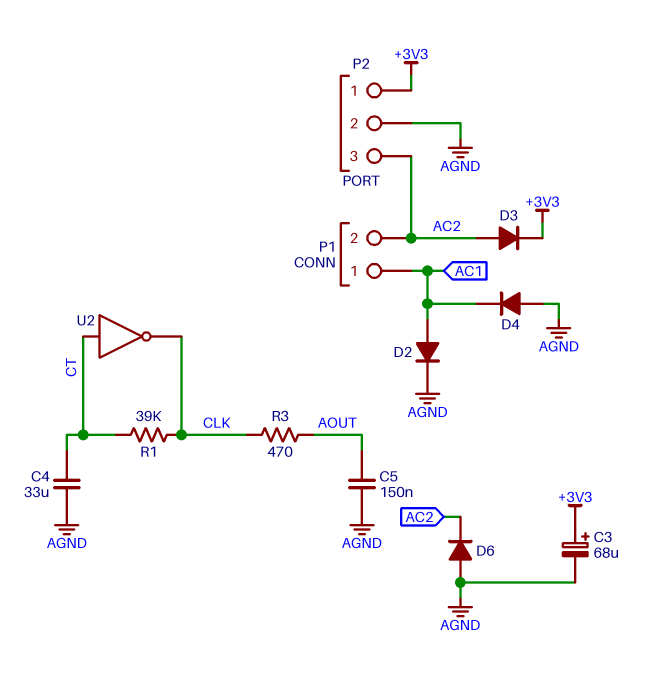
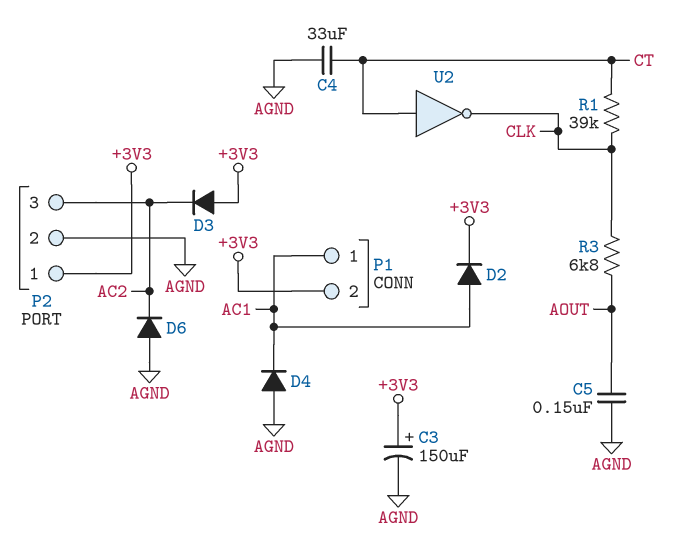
C3: 68uF (plus +3V3, minus AGND) -> 150uF (plus +3V3, minus AGND)
D2: diode (A AC1, K AGND) -> diode (A AC1, K +3V3)
D3: diode (A AC2, K +3V3) -> diode (A +3V3, K AC2)
P1 pin 2: AC2 -> +3V3
R3: 470 (AOUT, CLK) -> 6.8k (AOUT, CLK)

